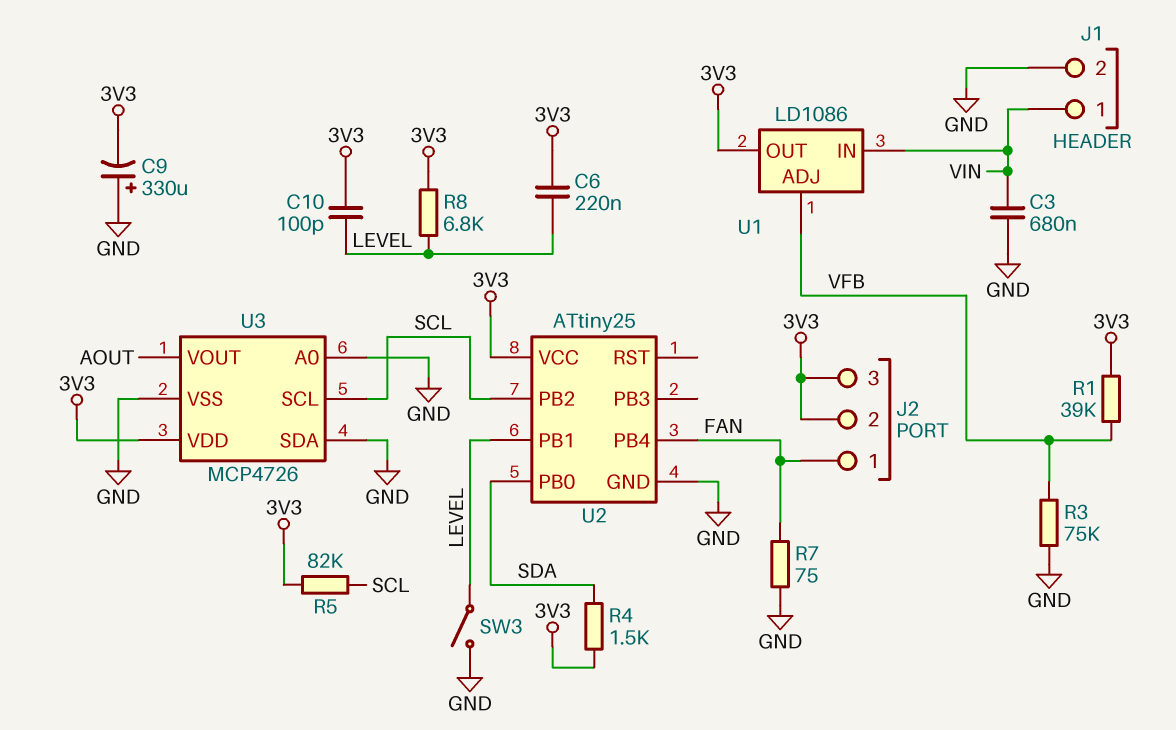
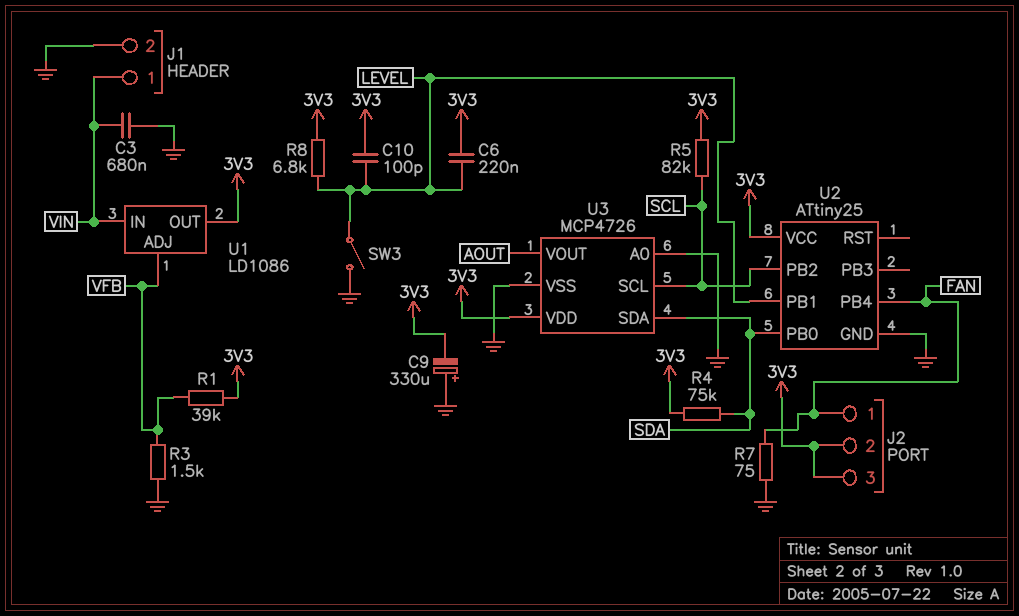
R3: 75k (GND, VFB) -> 1.5k (GND, VFB)
R4: 1.5k (3V3, SDA) -> 75k (3V3, SDA)
U3 pin SDA: GND -> SDA

